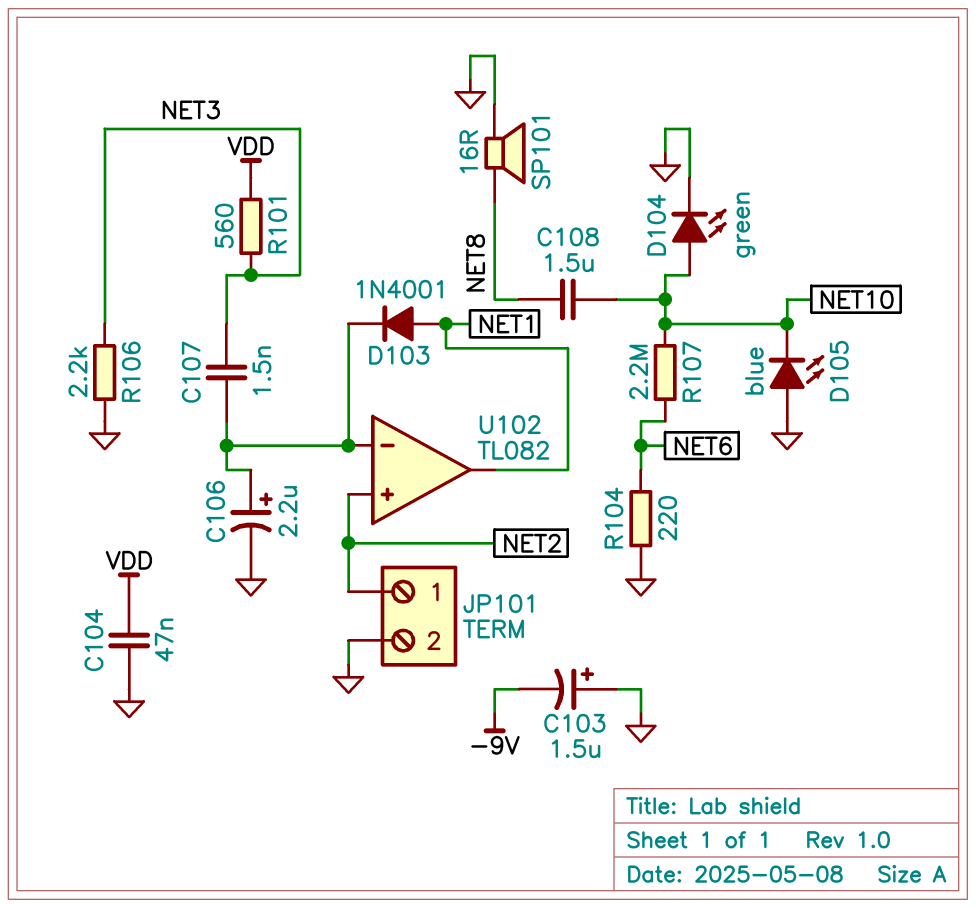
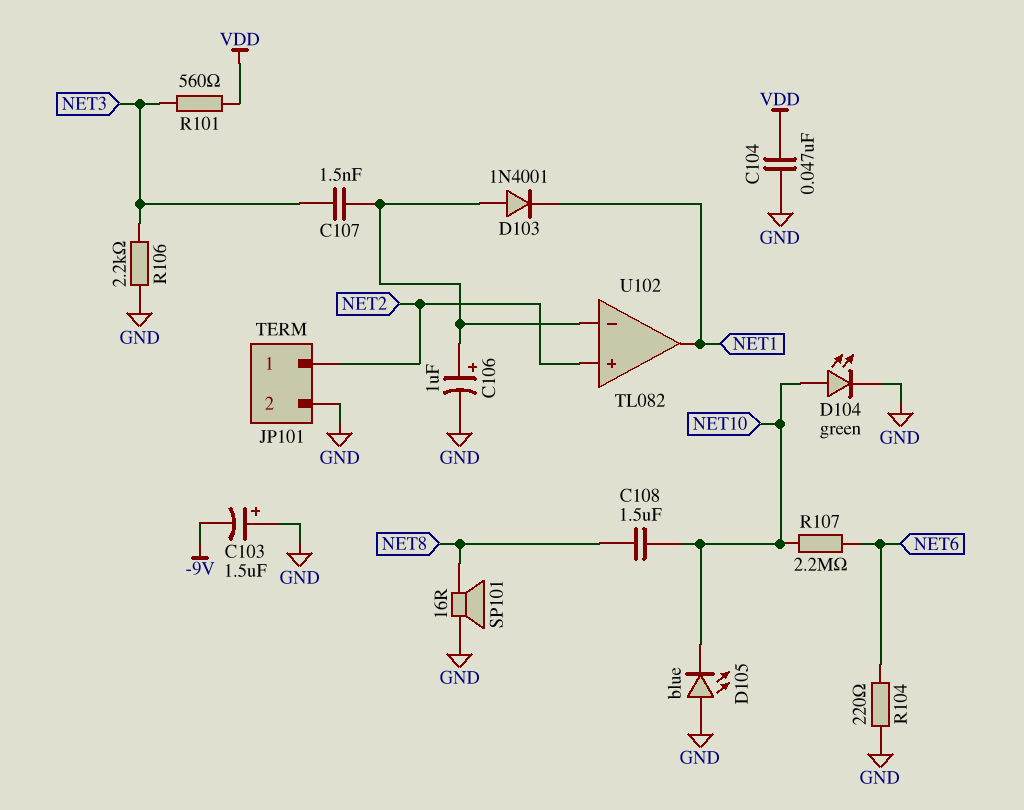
C106: 2.2uF (plus U102/in-, minus GND) -> 1uF (plus U102/in-, minus GND)
D103: diode 1N4001 (A NET1, K U102/in-) -> diode 1N4001 (A U102/in-, K NET1)

